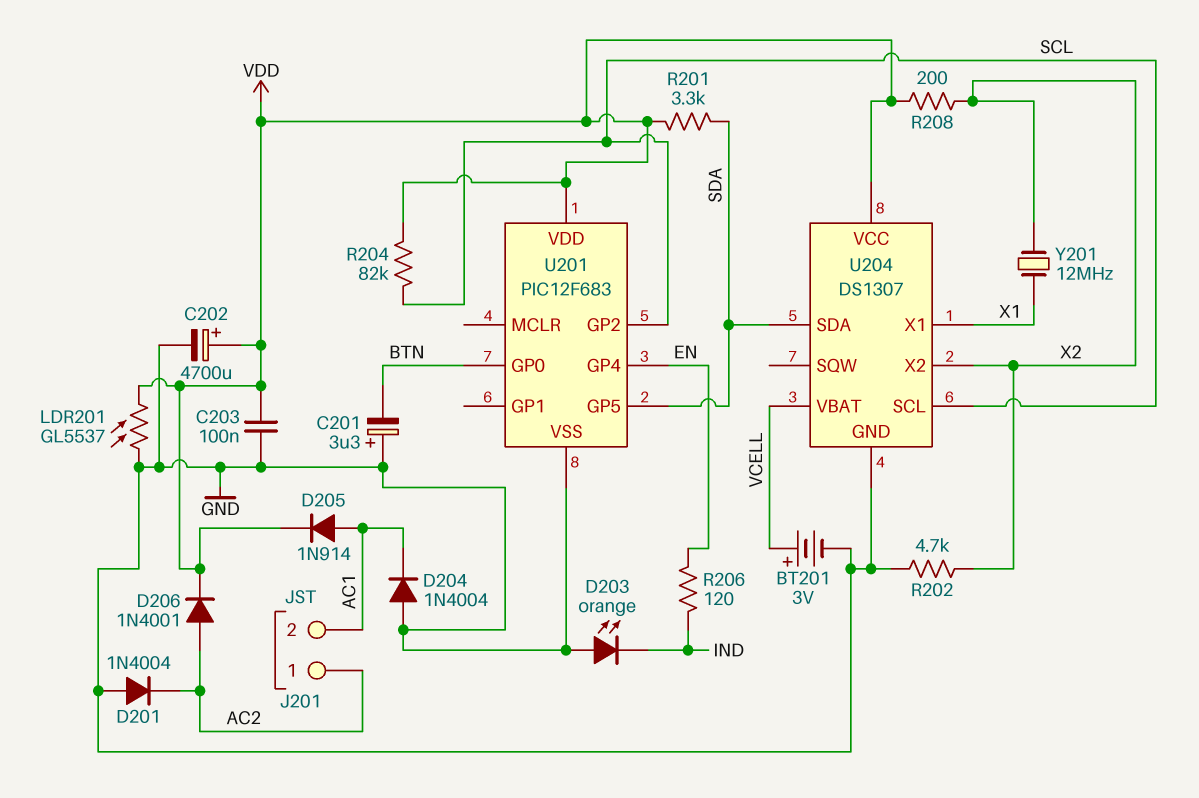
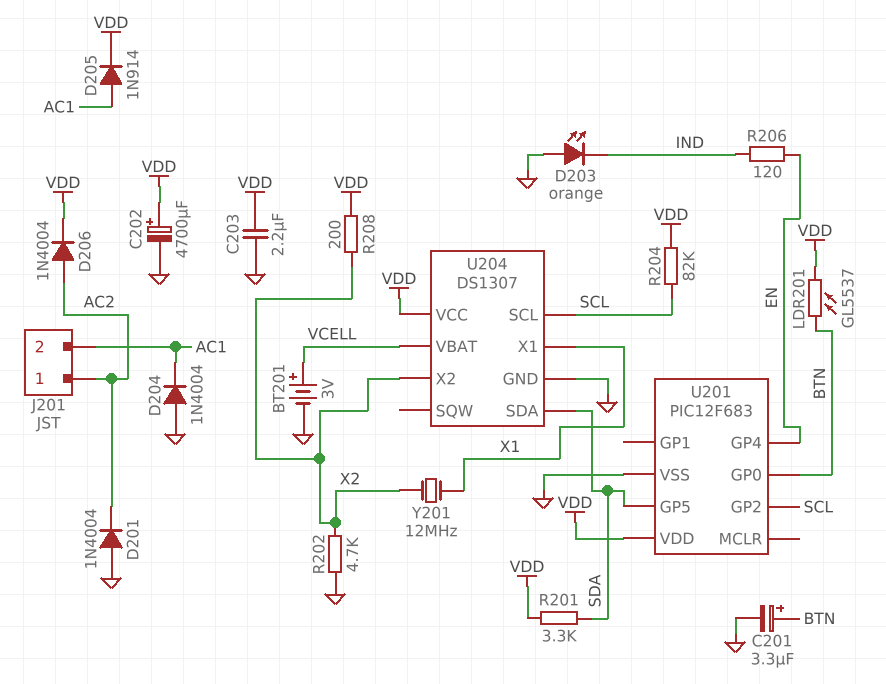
C201: 3.3uF (plus GND, minus BTN) -> 3.3uF (plus BTN, minus GND)
C203: 100nF (GND, VDD) -> 2.2uF (GND, VDD)
D206: diode 1N4001 (A AC2, K VDD) -> diode 1N4004 (A AC2, K VDD)
LDR201: GL5537 (GND, VDD) -> GL5537 (BTN, VDD)

